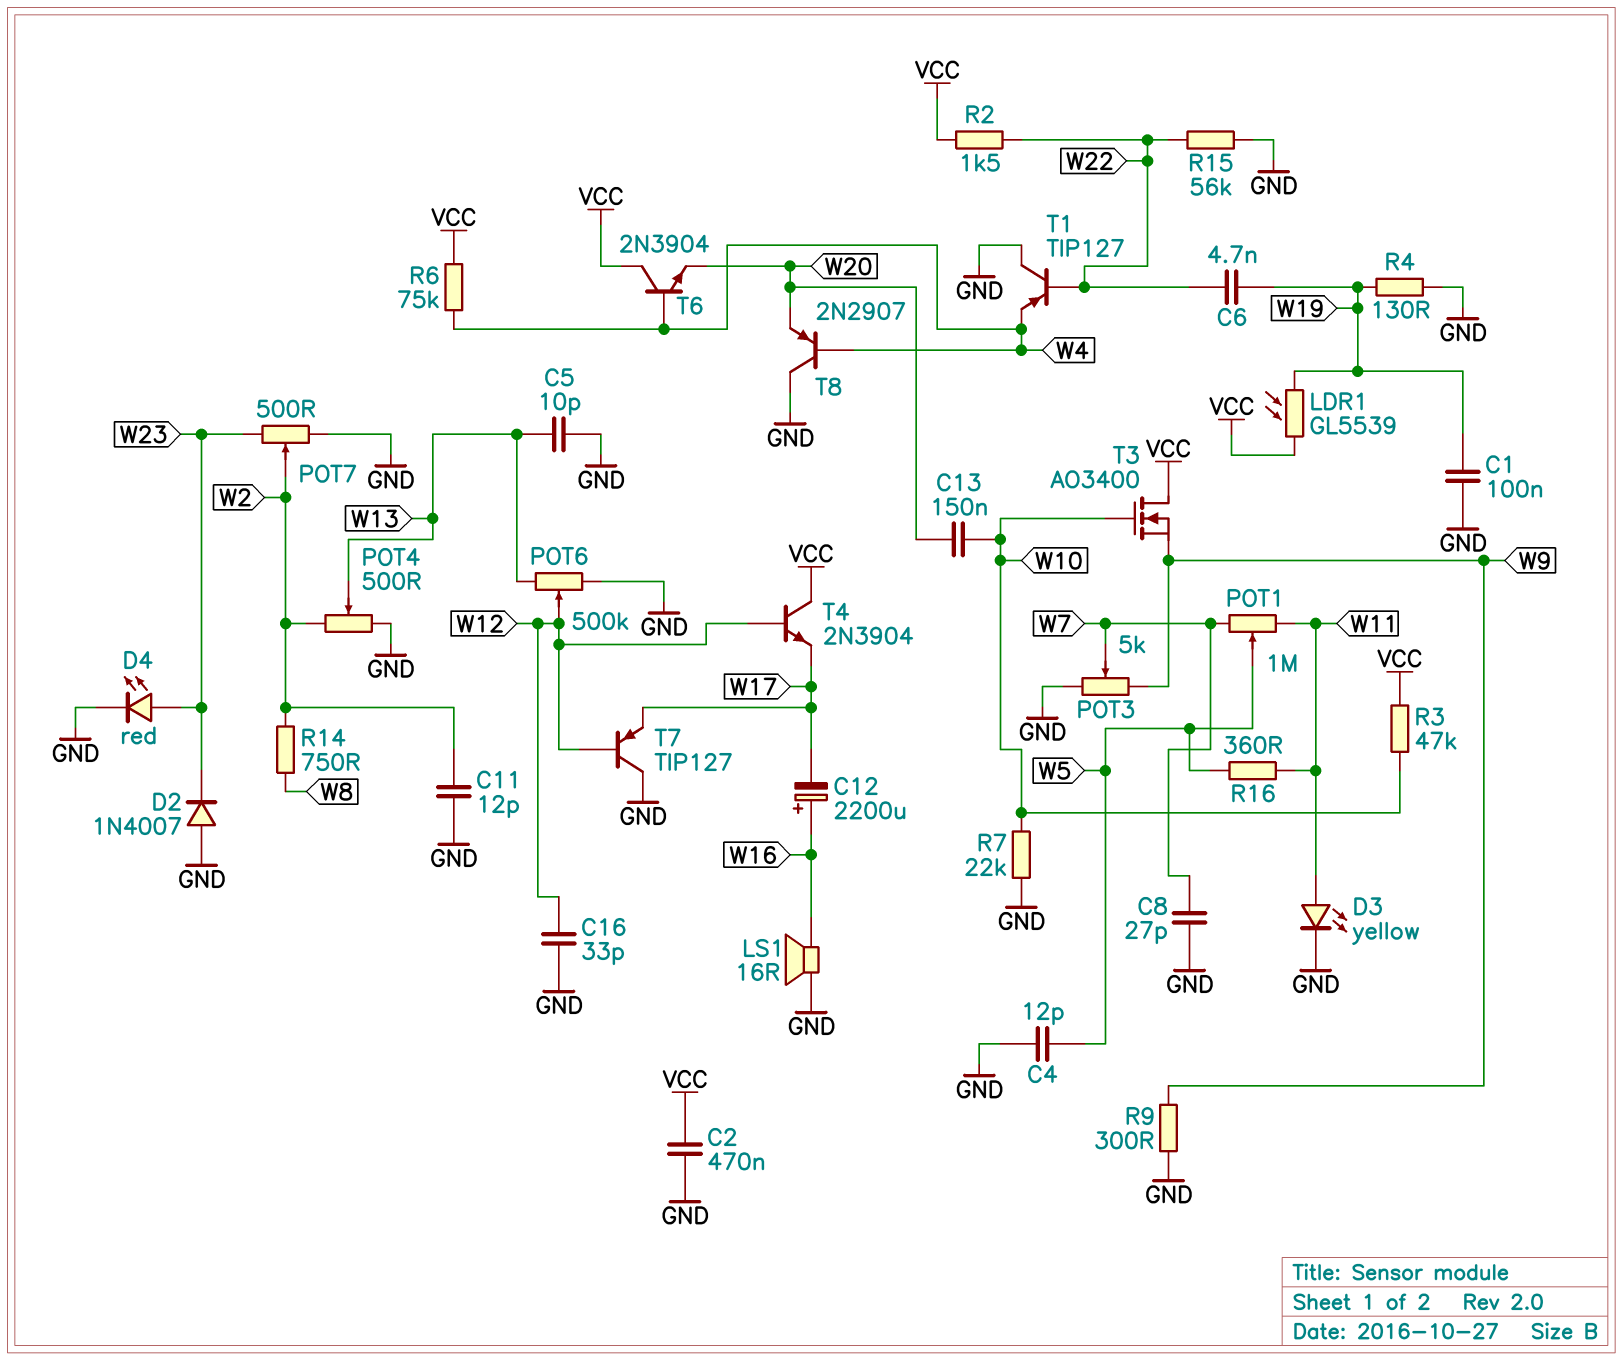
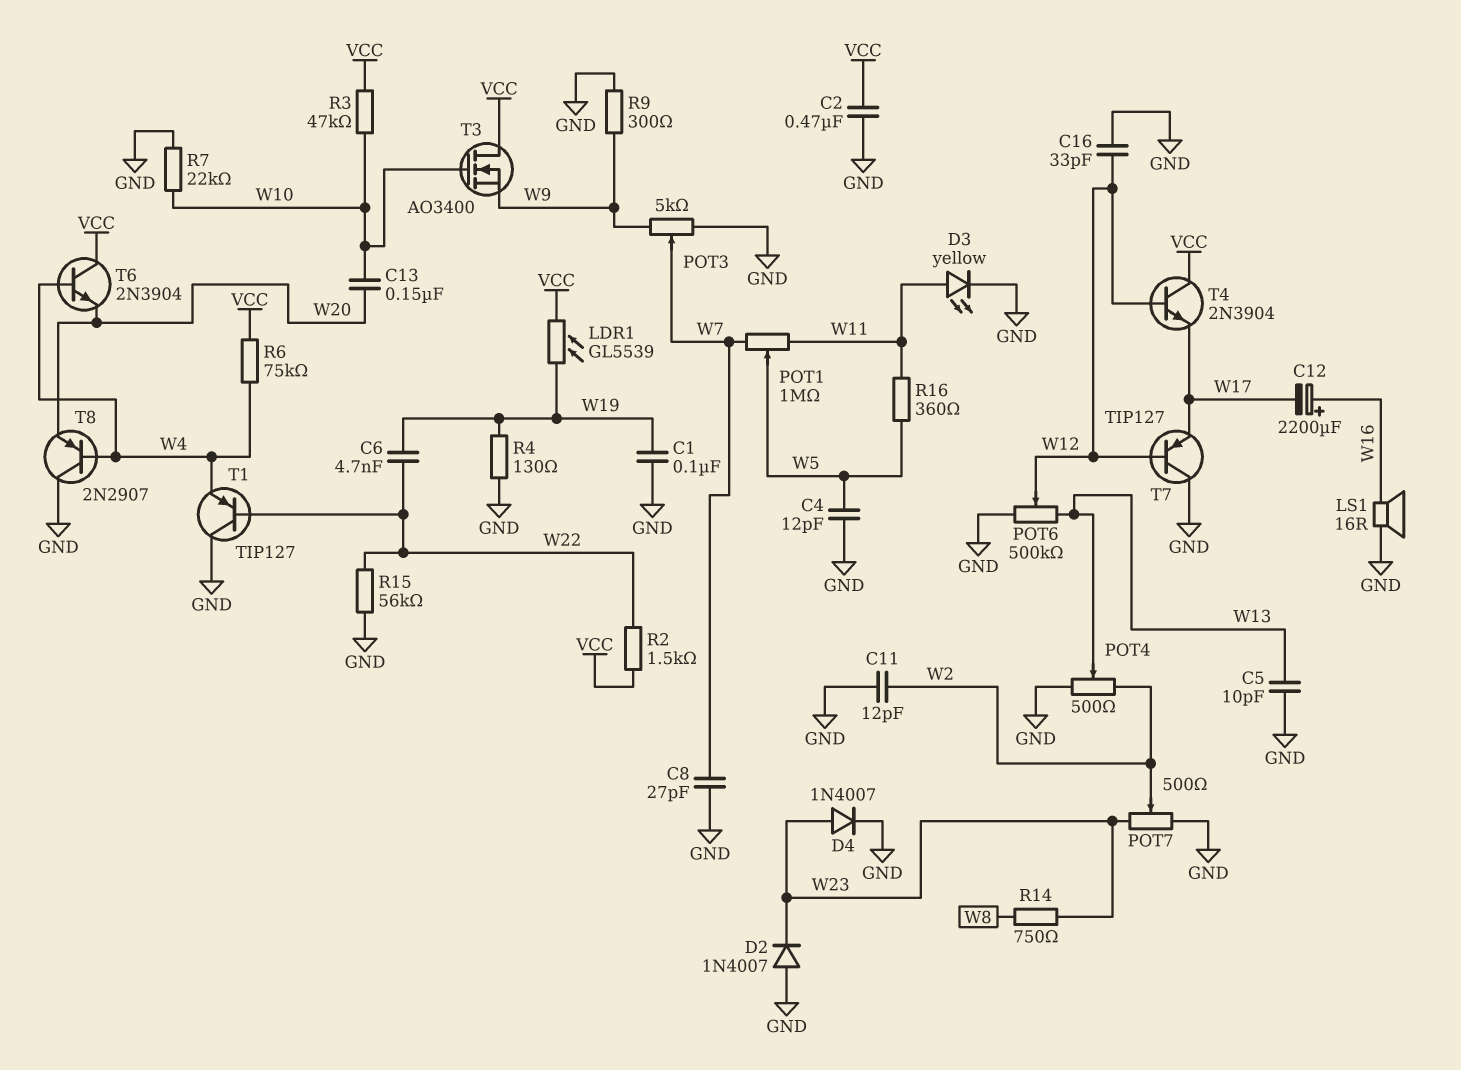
D4: LED red (A W23, K GND) -> diode 1N4007 (A W23, K GND)
R14: 750 (W2, W8) -> 750 (W8, W23)

